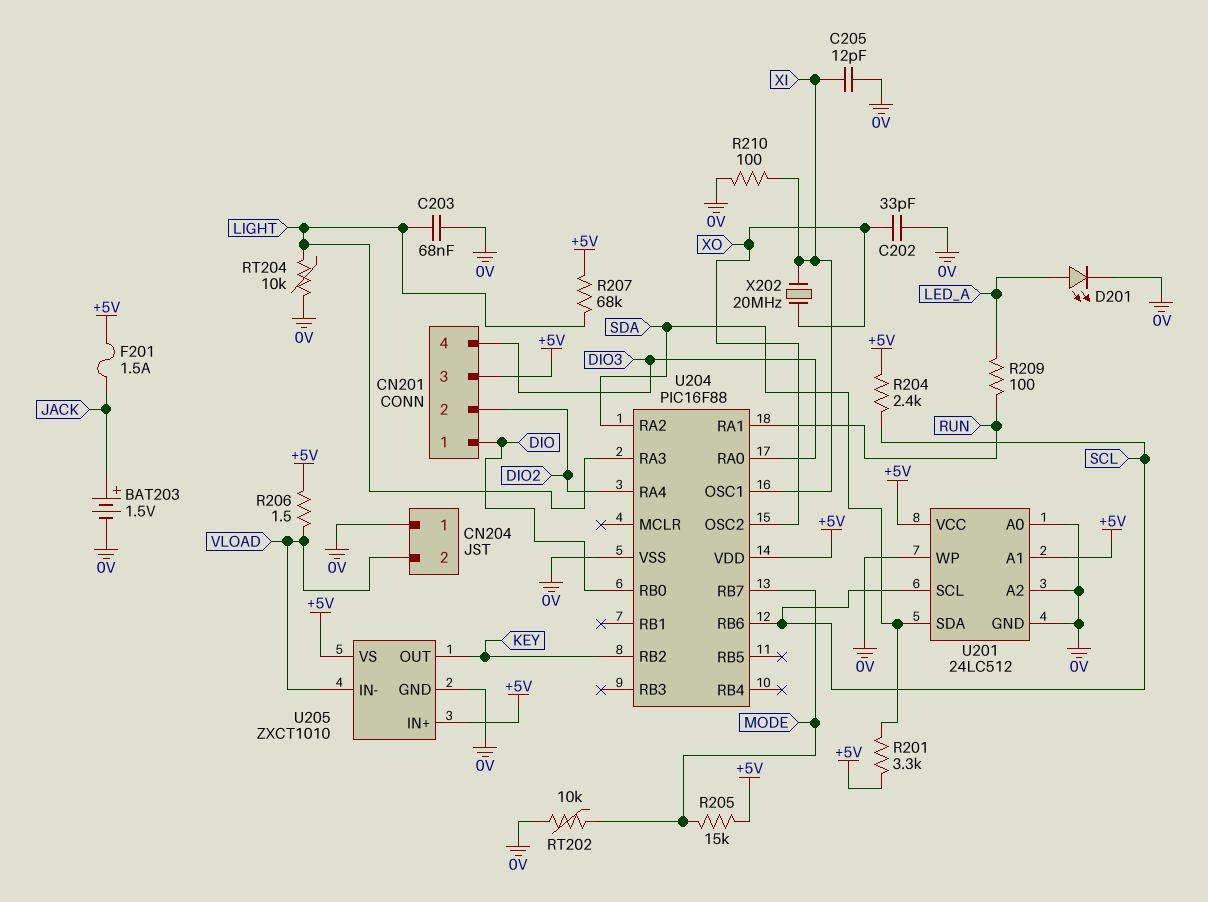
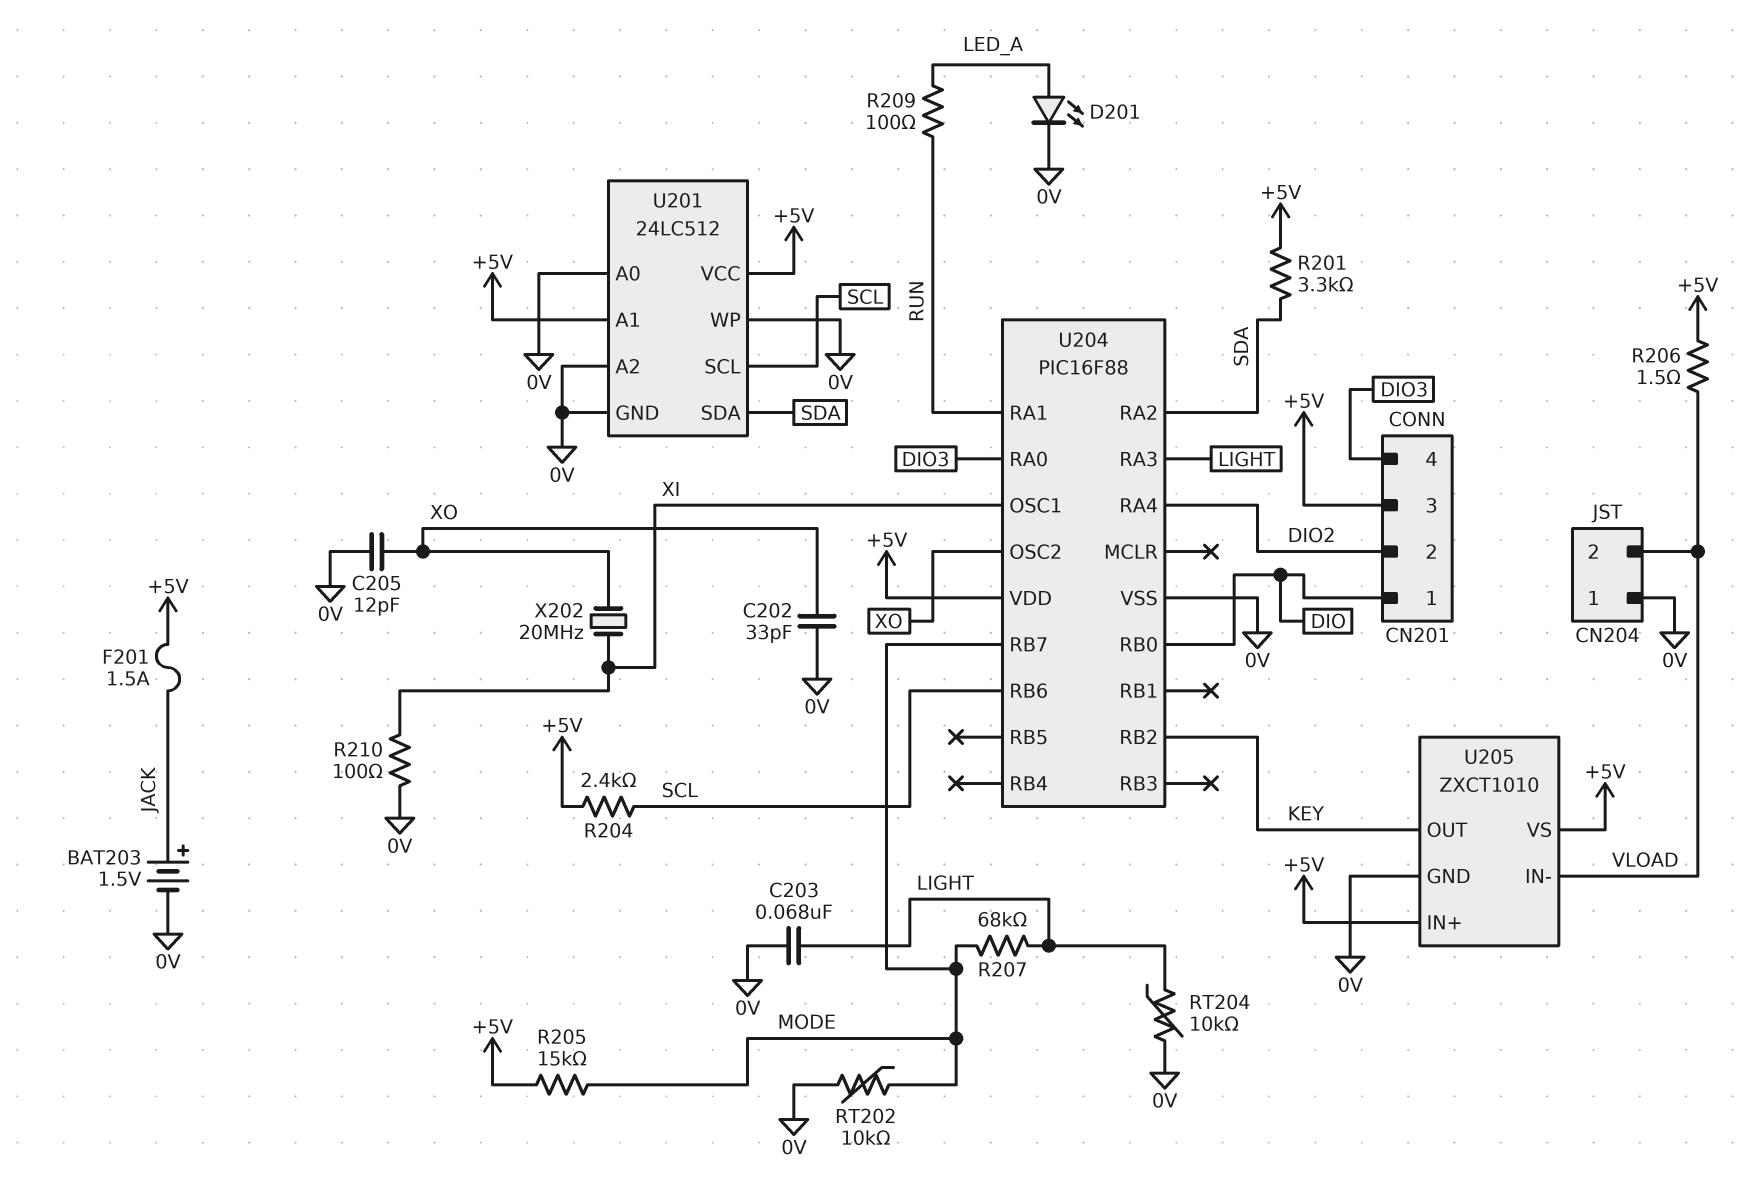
C205: 12pF (0V, XI) -> 12pF (0V, XO)
R207: 68k (+5V, LIGHT) -> 68k (LIGHT, MODE)

